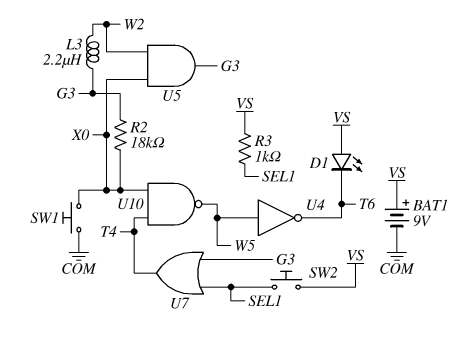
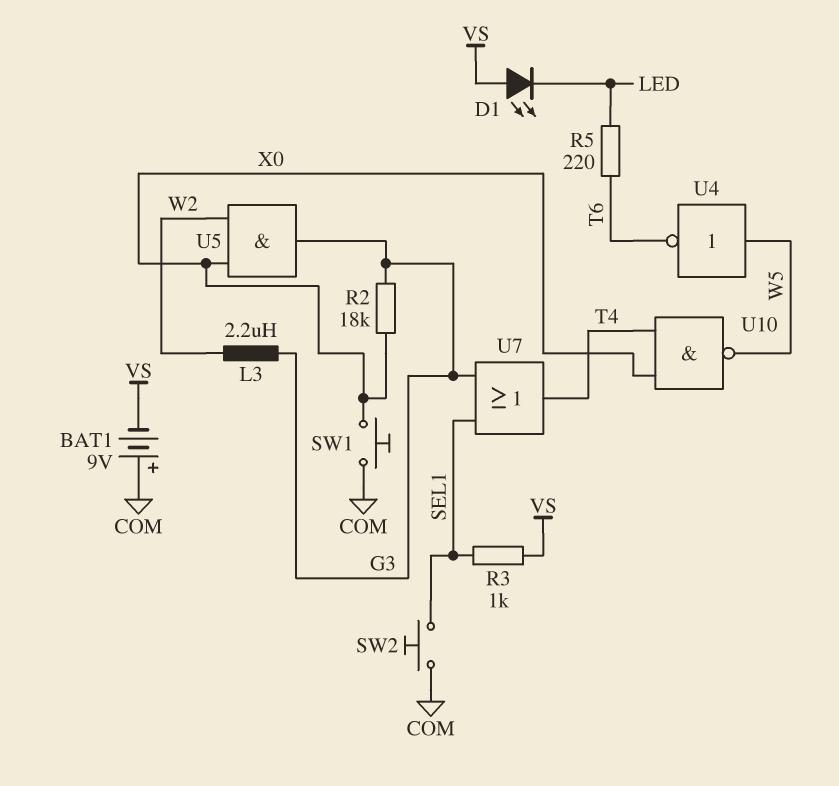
BAT1: 9V (plus VS, minus COM) -> 9V (plus COM, minus VS)
D1: LED (A VS, K T6) -> LED (A VS, K LED)
R5: none -> 220 (LED, T6)
SW2: button (SEL1, VS) -> button (COM, SEL1)

